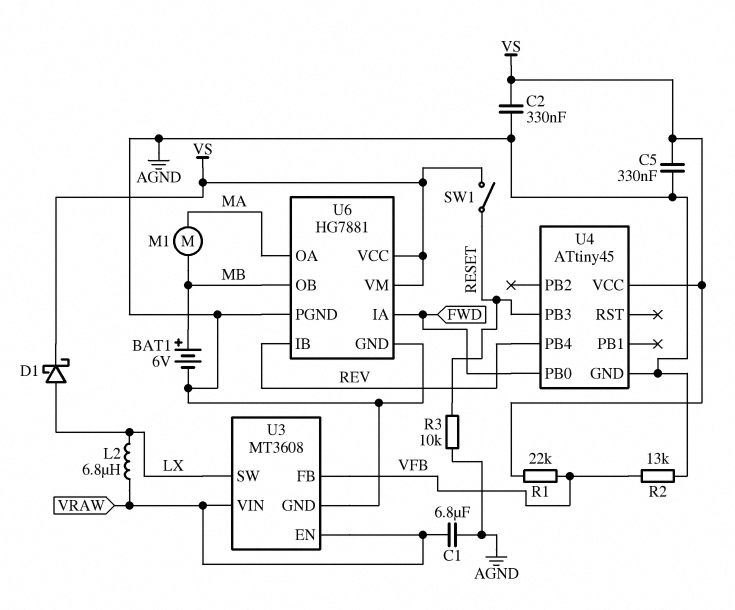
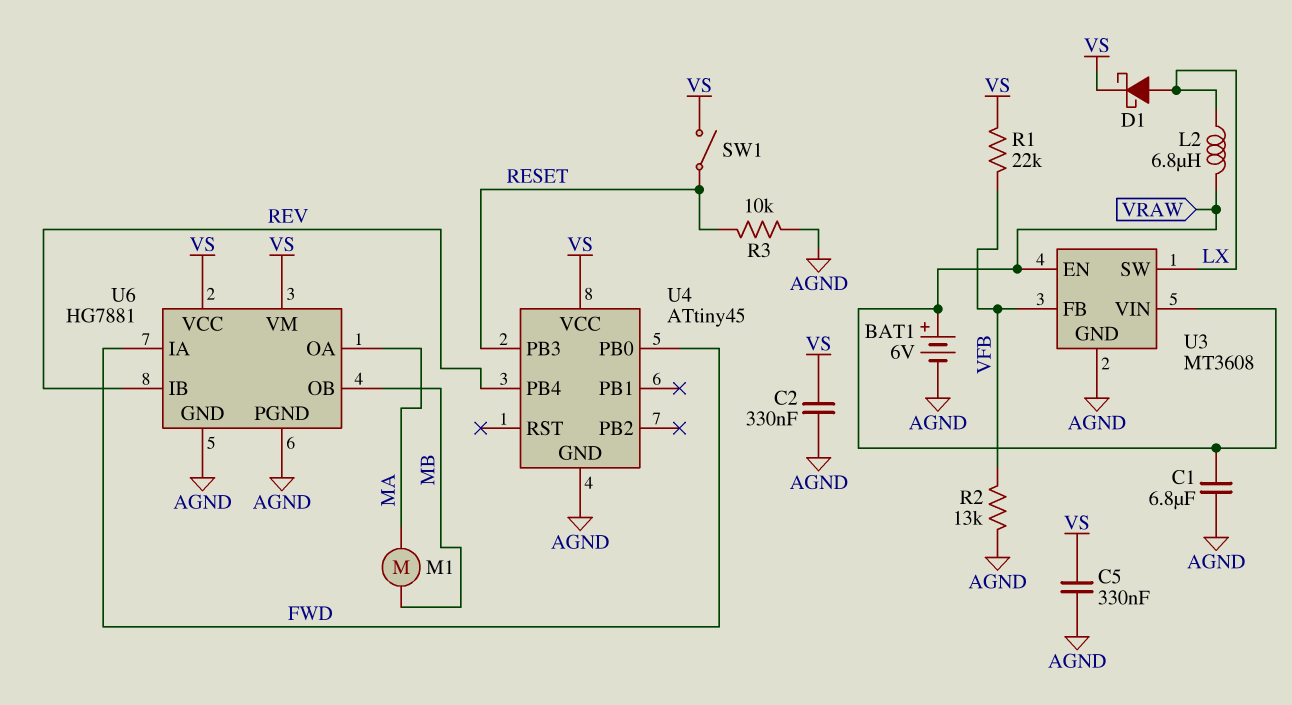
BAT1: 6V (plus MB, minus AGND) -> 6V (plus VRAW, minus AGND)

